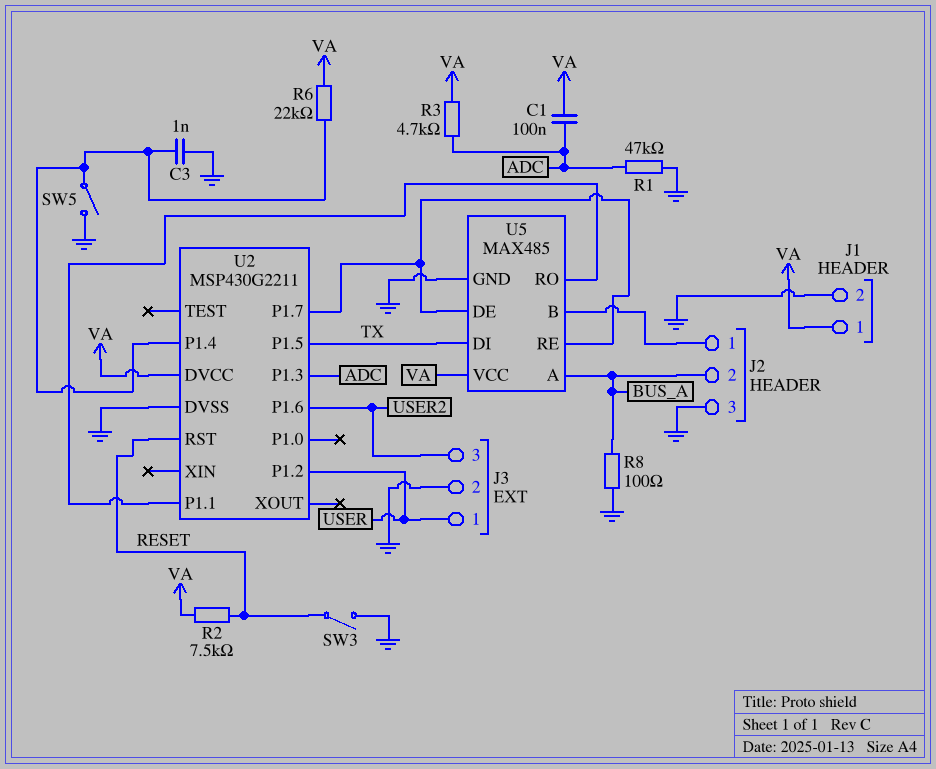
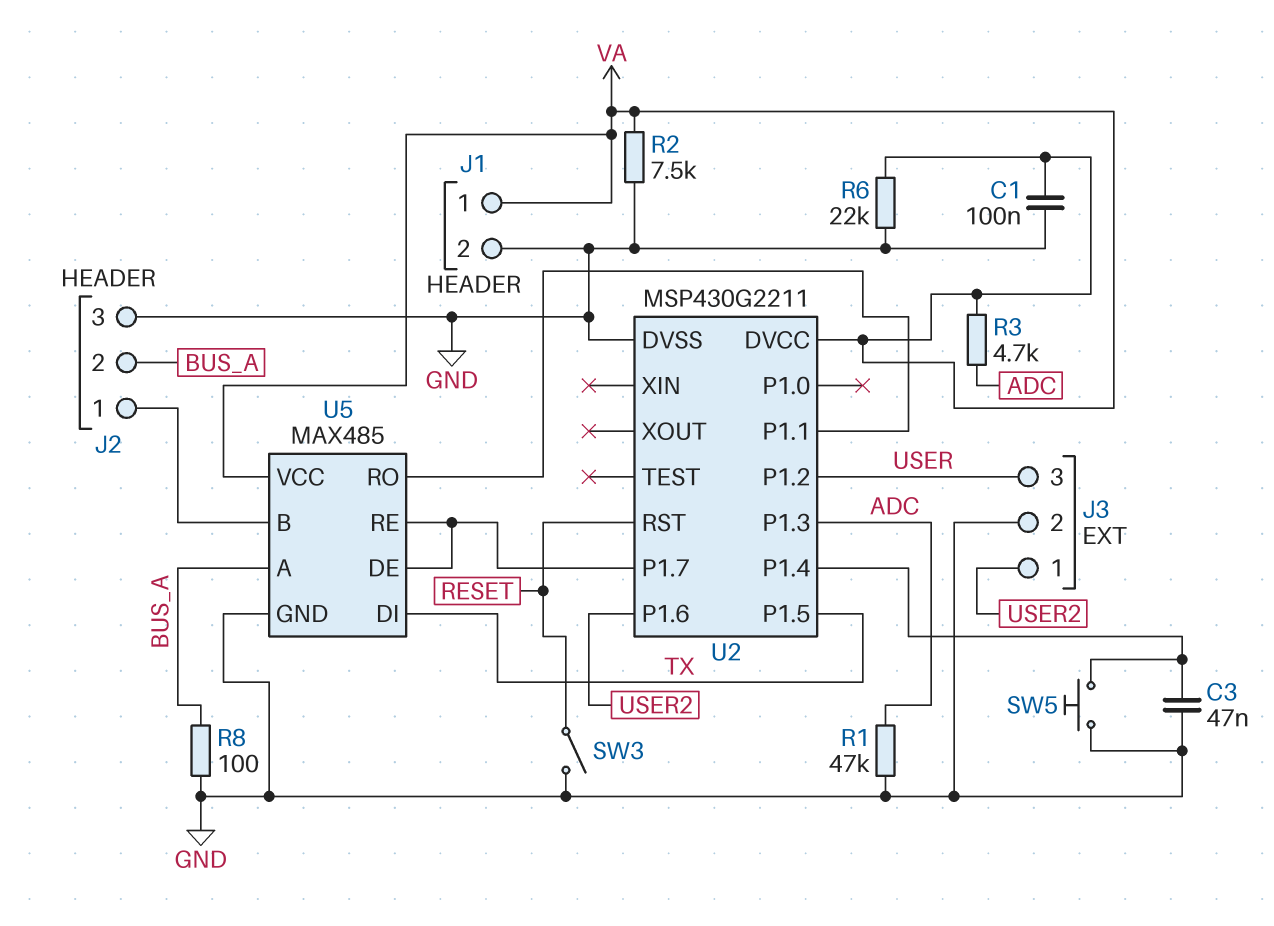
C1: 100nF (ADC, VA) -> 100nF (GND, VA)
C3: 1nF (GND, U2/P1.4) -> 47nF (GND, U2/P1.4)
J3 pin 1: USER -> USER2
J3 pin 3: USER2 -> USER
R2: 7.5k (RESET, VA) -> 7.5k (GND, VA)
R6: 22k (U2/P1.4, VA) -> 22k (GND, VA)
SW5: switch (GND, U2/P1.4) -> button (GND, U2/P1.4)

